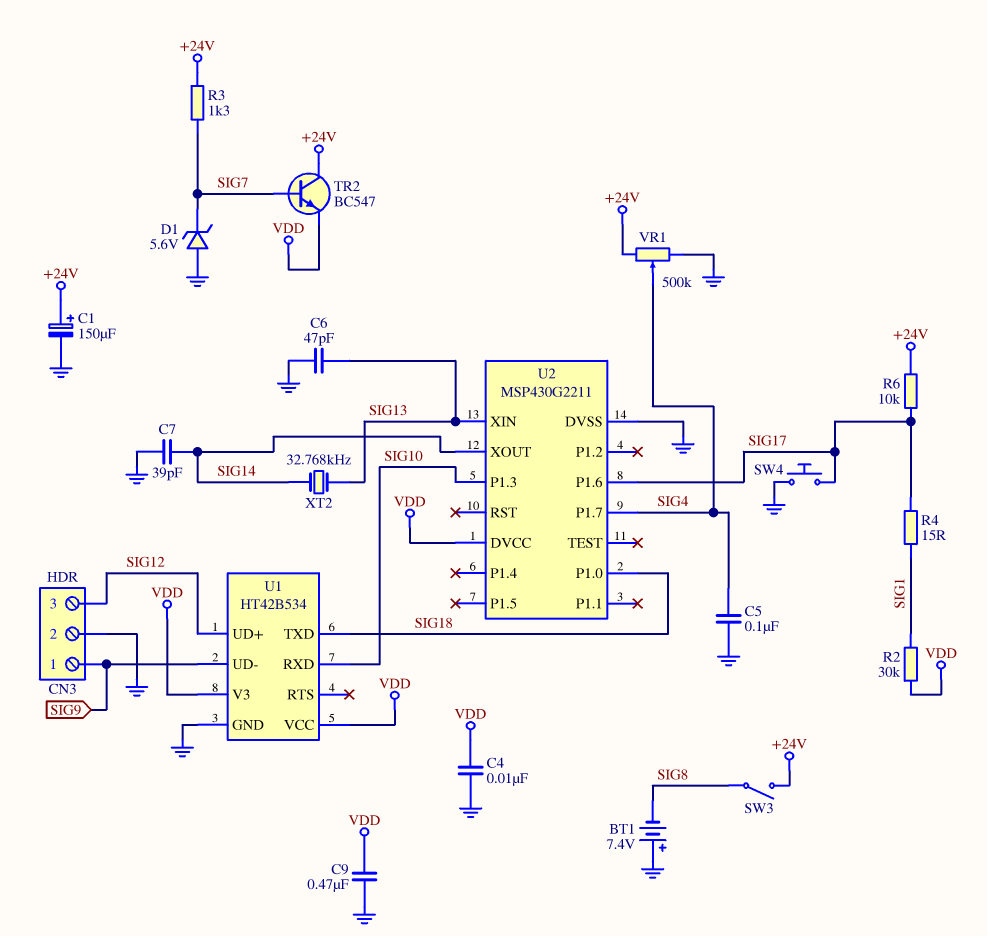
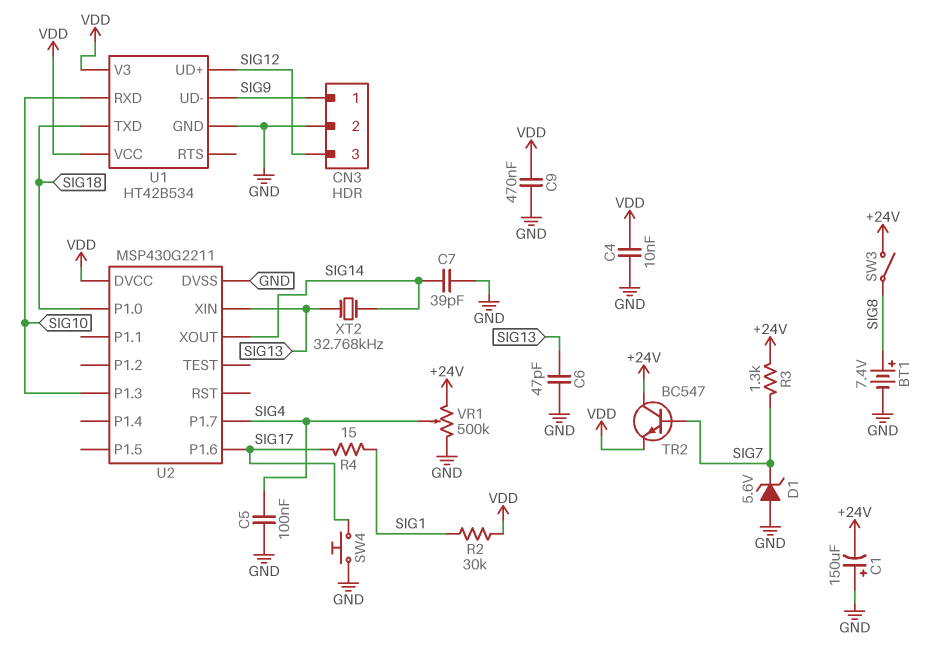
BT1: 7.4V (plus GND, minus SIG8) -> 7.4V (plus SIG8, minus GND)
C1: 150uF (plus +24V, minus GND) -> 150uF (plus GND, minus +24V)
R6: 10k (+24V, SIG17) -> none

